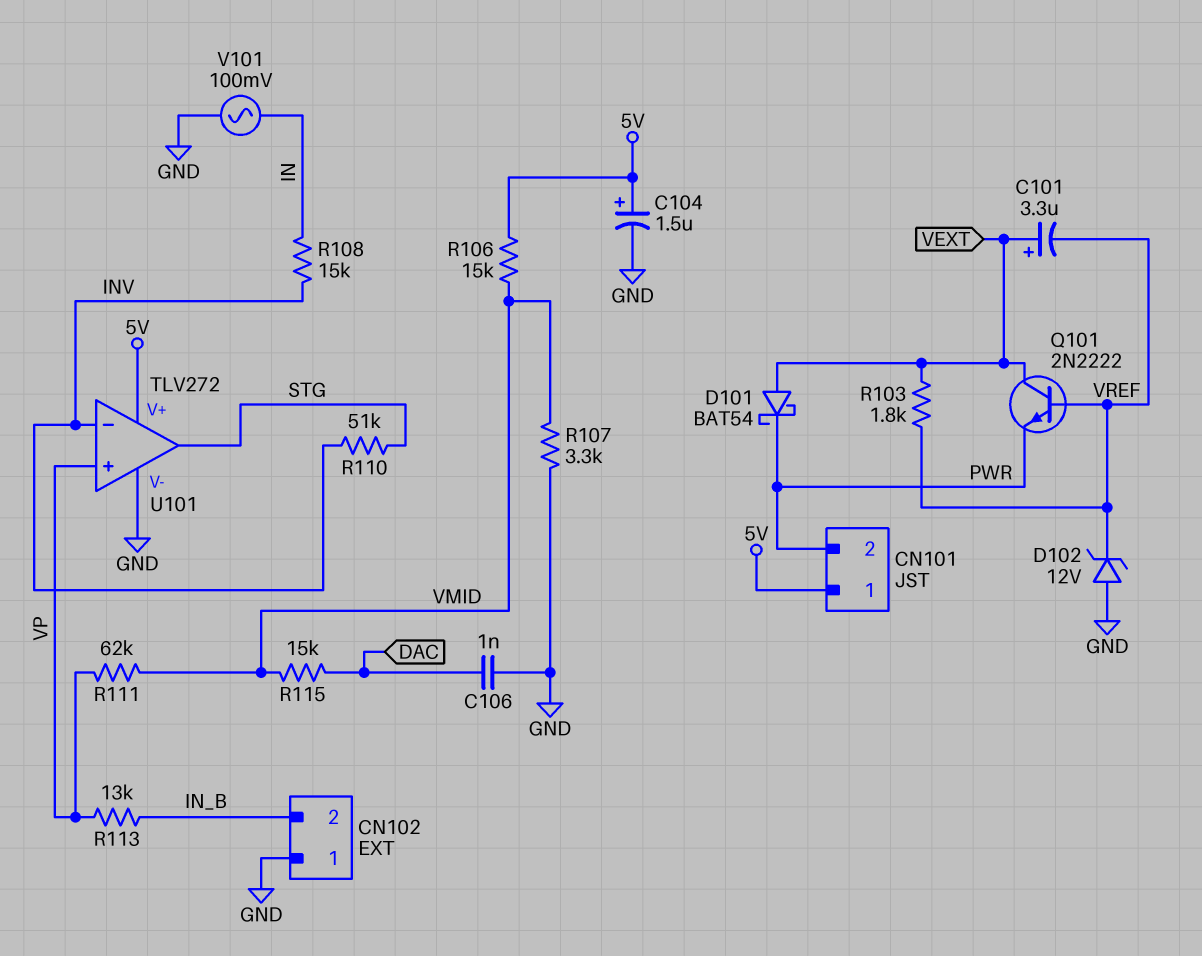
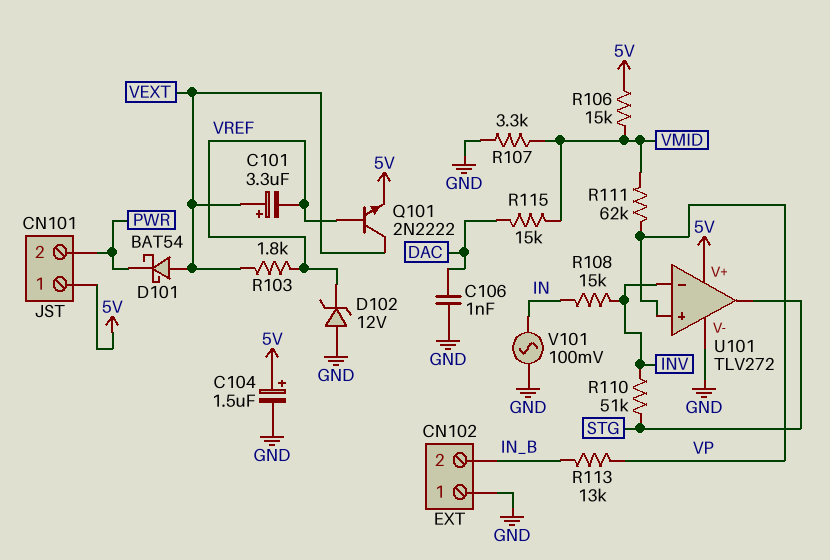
Q101: NPN 2N2222 (B VREF, C VEXT, E PWR) -> NPN 2N2222 (B VREF, C VEXT, E 5V)

